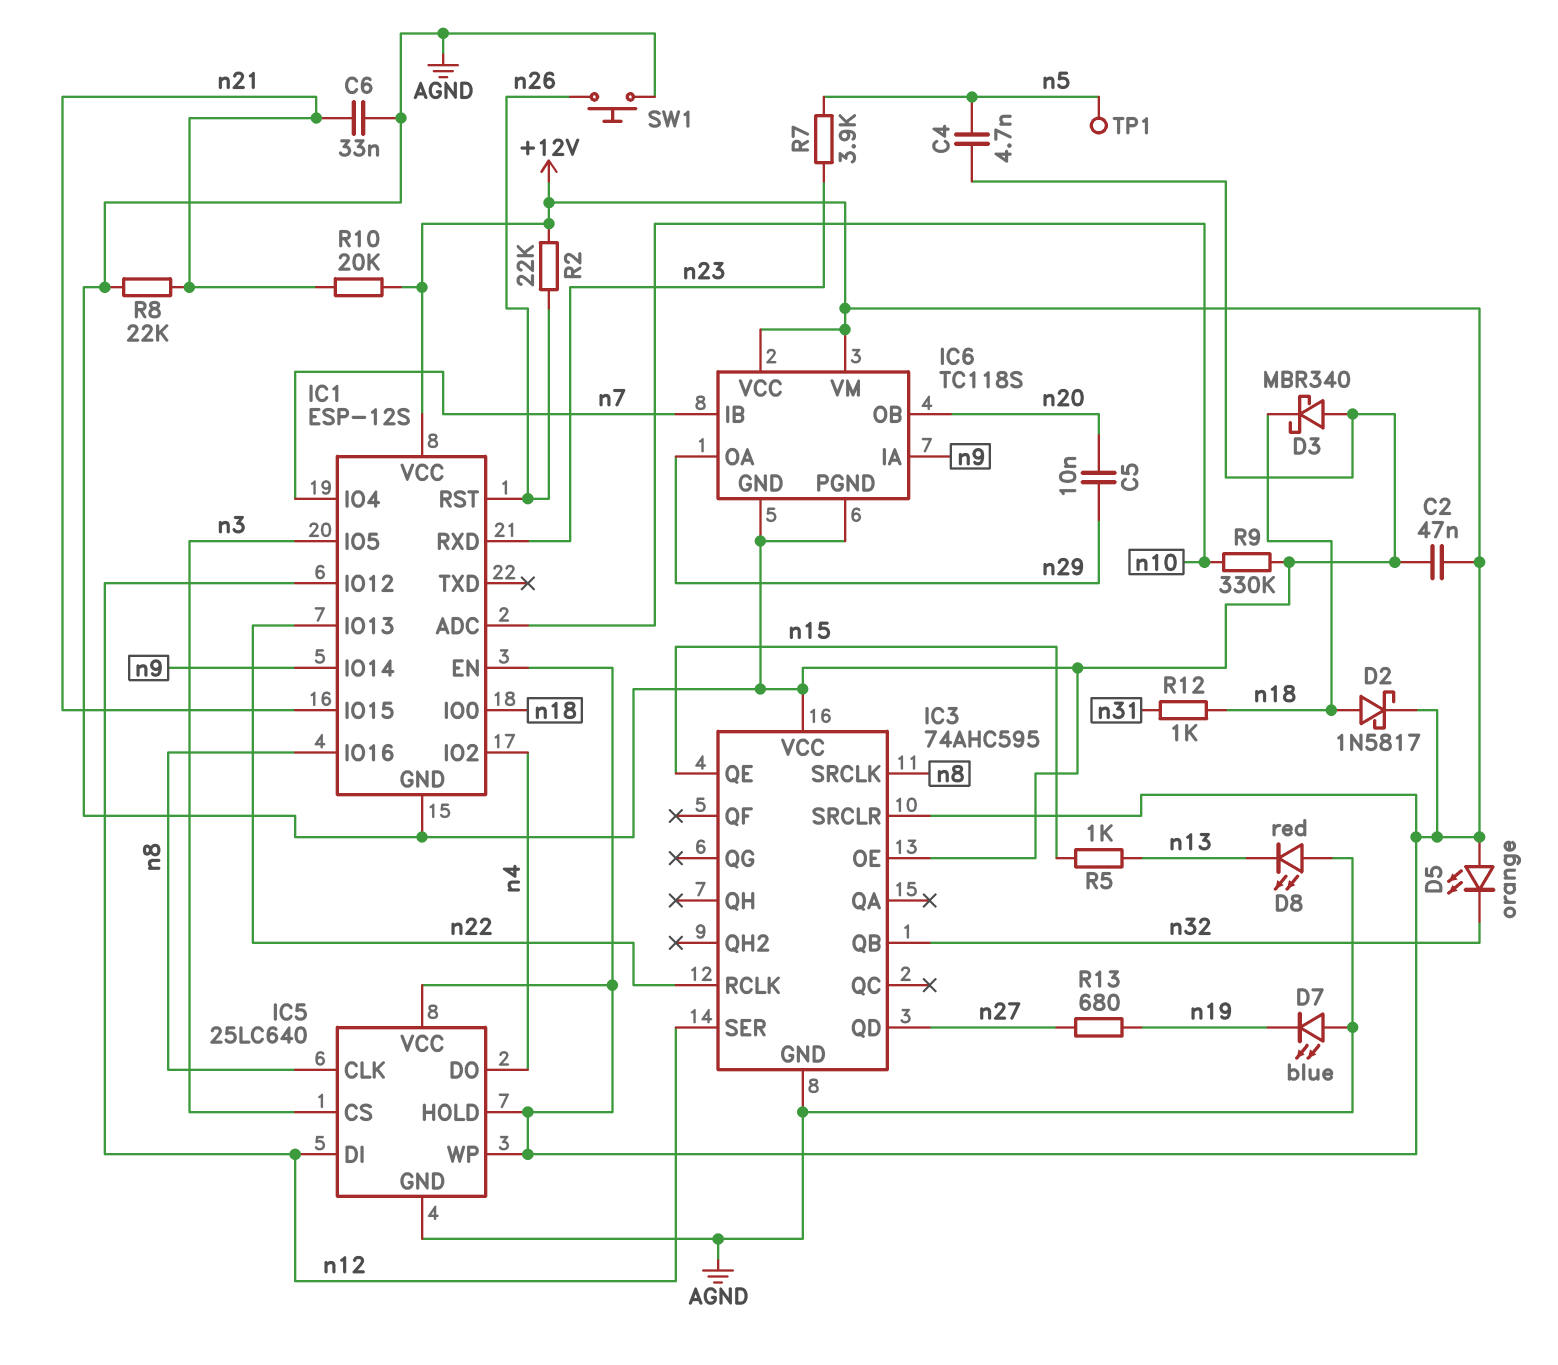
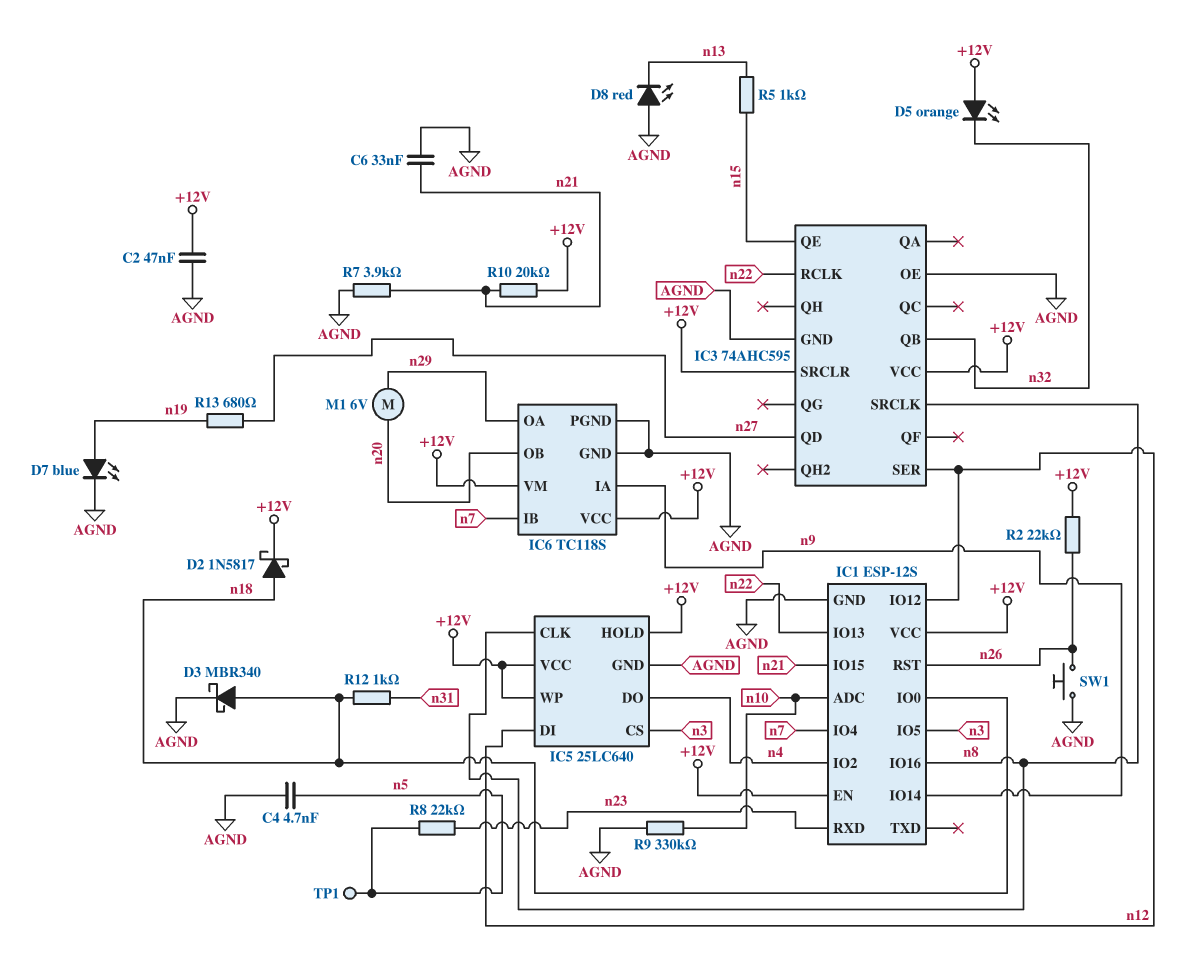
C5: 10nF (n20, n29) -> none
D3: schottky MBR340 (A AGND, K n18) -> schottky MBR340 (A n18, K AGND)
D7: LED blue (A AGND, K n19) -> LED blue (A n19, K AGND)
IC3 pin VCC: AGND -> +12V
M1: none -> motor 6V (n20, n29)
R7: 3.9k (n5, n23) -> 3.9k (AGND, n21)
R8: 22k (AGND, n21) -> 22k (n5, n23)

